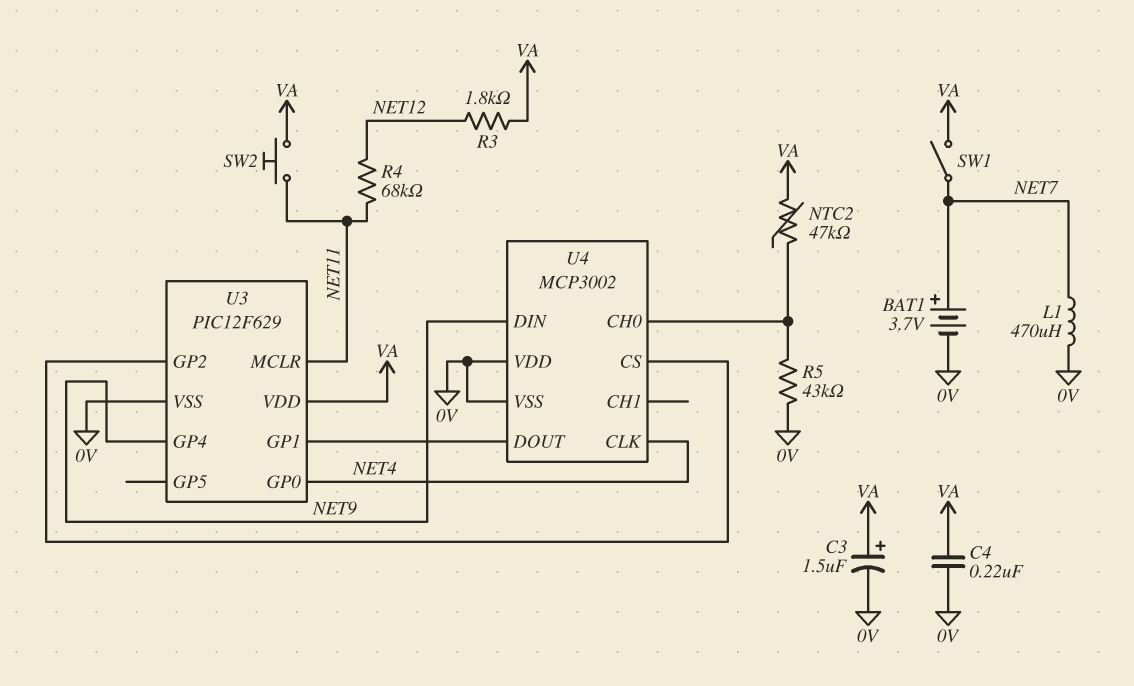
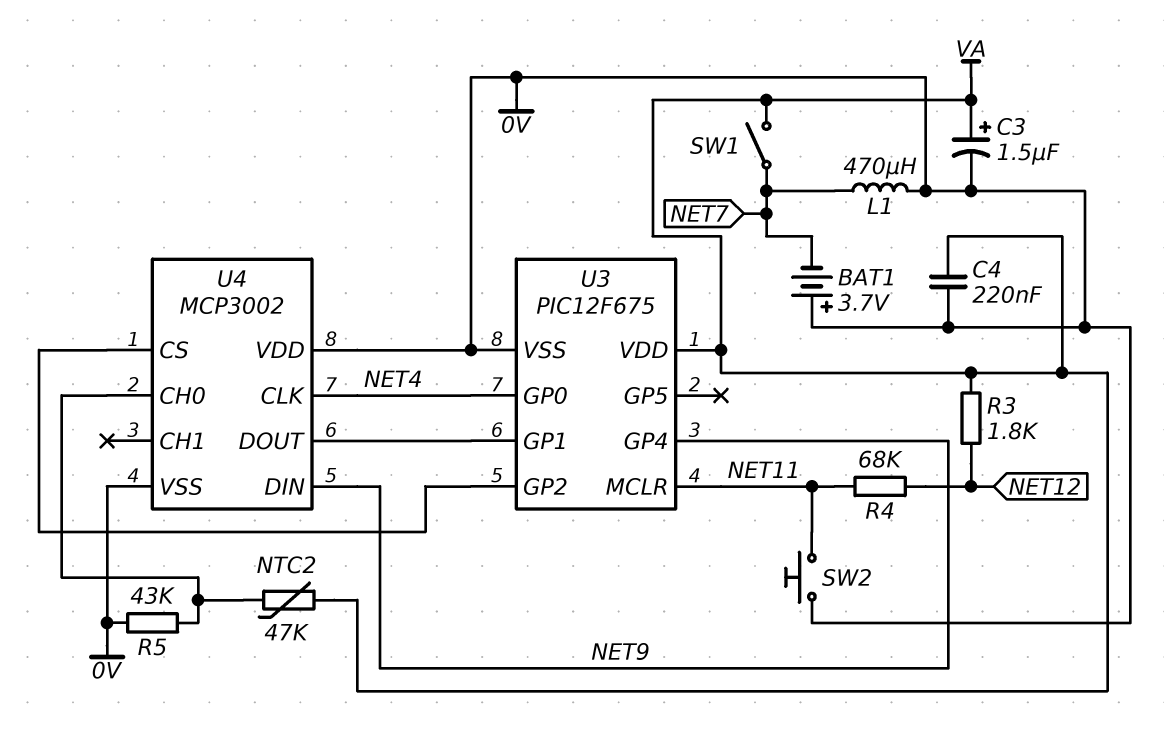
BAT1: 3.7V (plus NET7, minus 0V) -> 3.7V (plus 0V, minus NET7)
SW2: button (NET11, VA) -> button (0V, NET11)
U3: PIC12F629 -> PIC12F675

